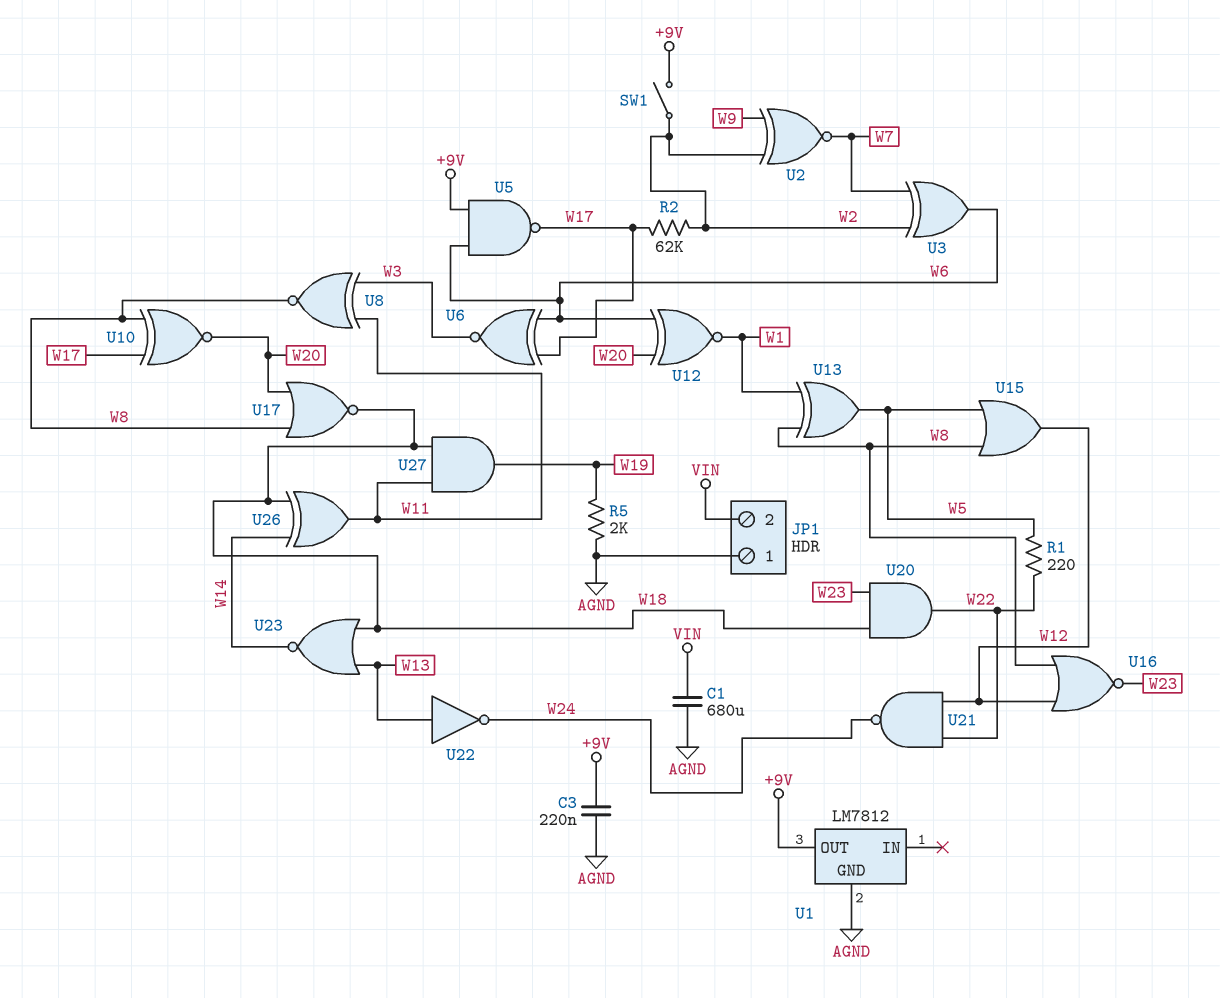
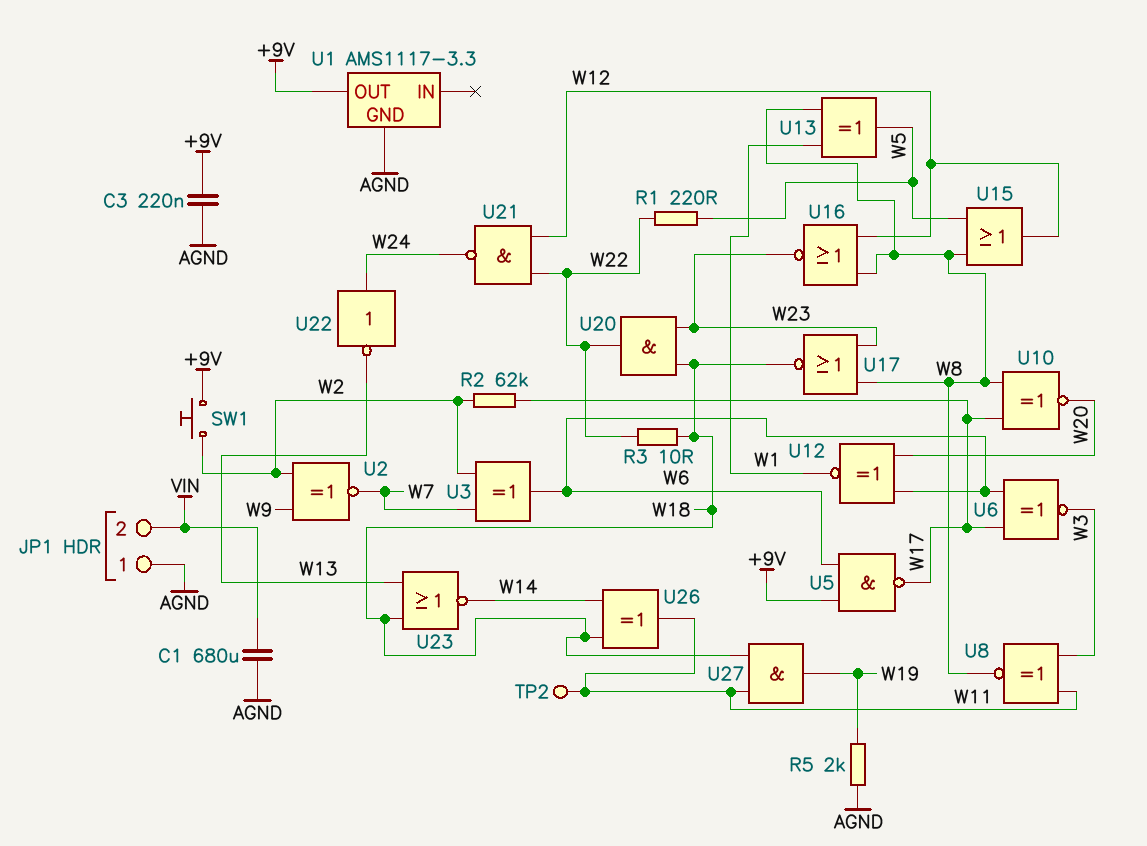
R3: none -> 10 (W18, W22)
SW1: switch (+9V, W2) -> button (+9V, W2)
TP2: none -> test point (W11)
U1: LM7812 -> AMS1117-3.3
U17: NOR (in W8, in W20, out W18) -> NOR (in W8, in W23, out W18)
U22: NOT (in W13, out W24) -> NOT (in W24, out W13)

